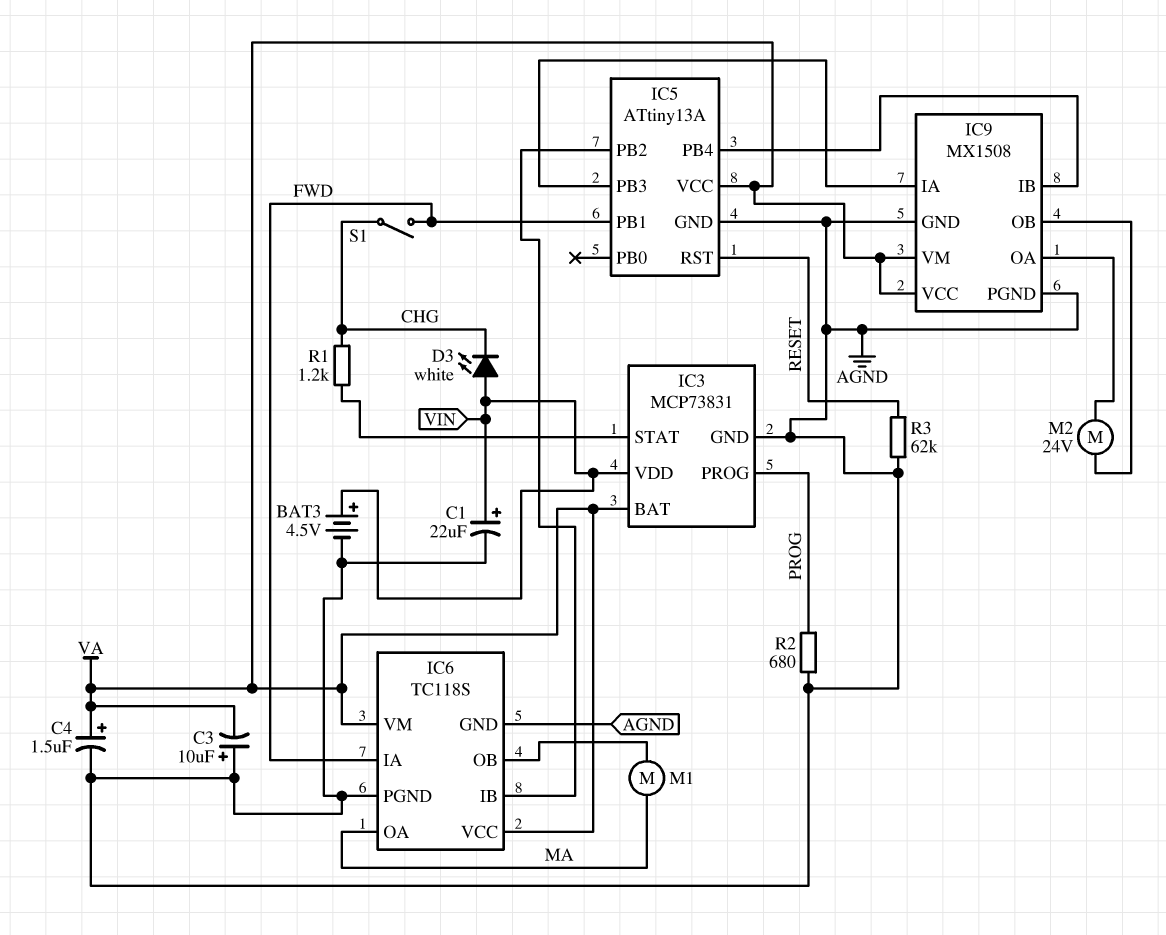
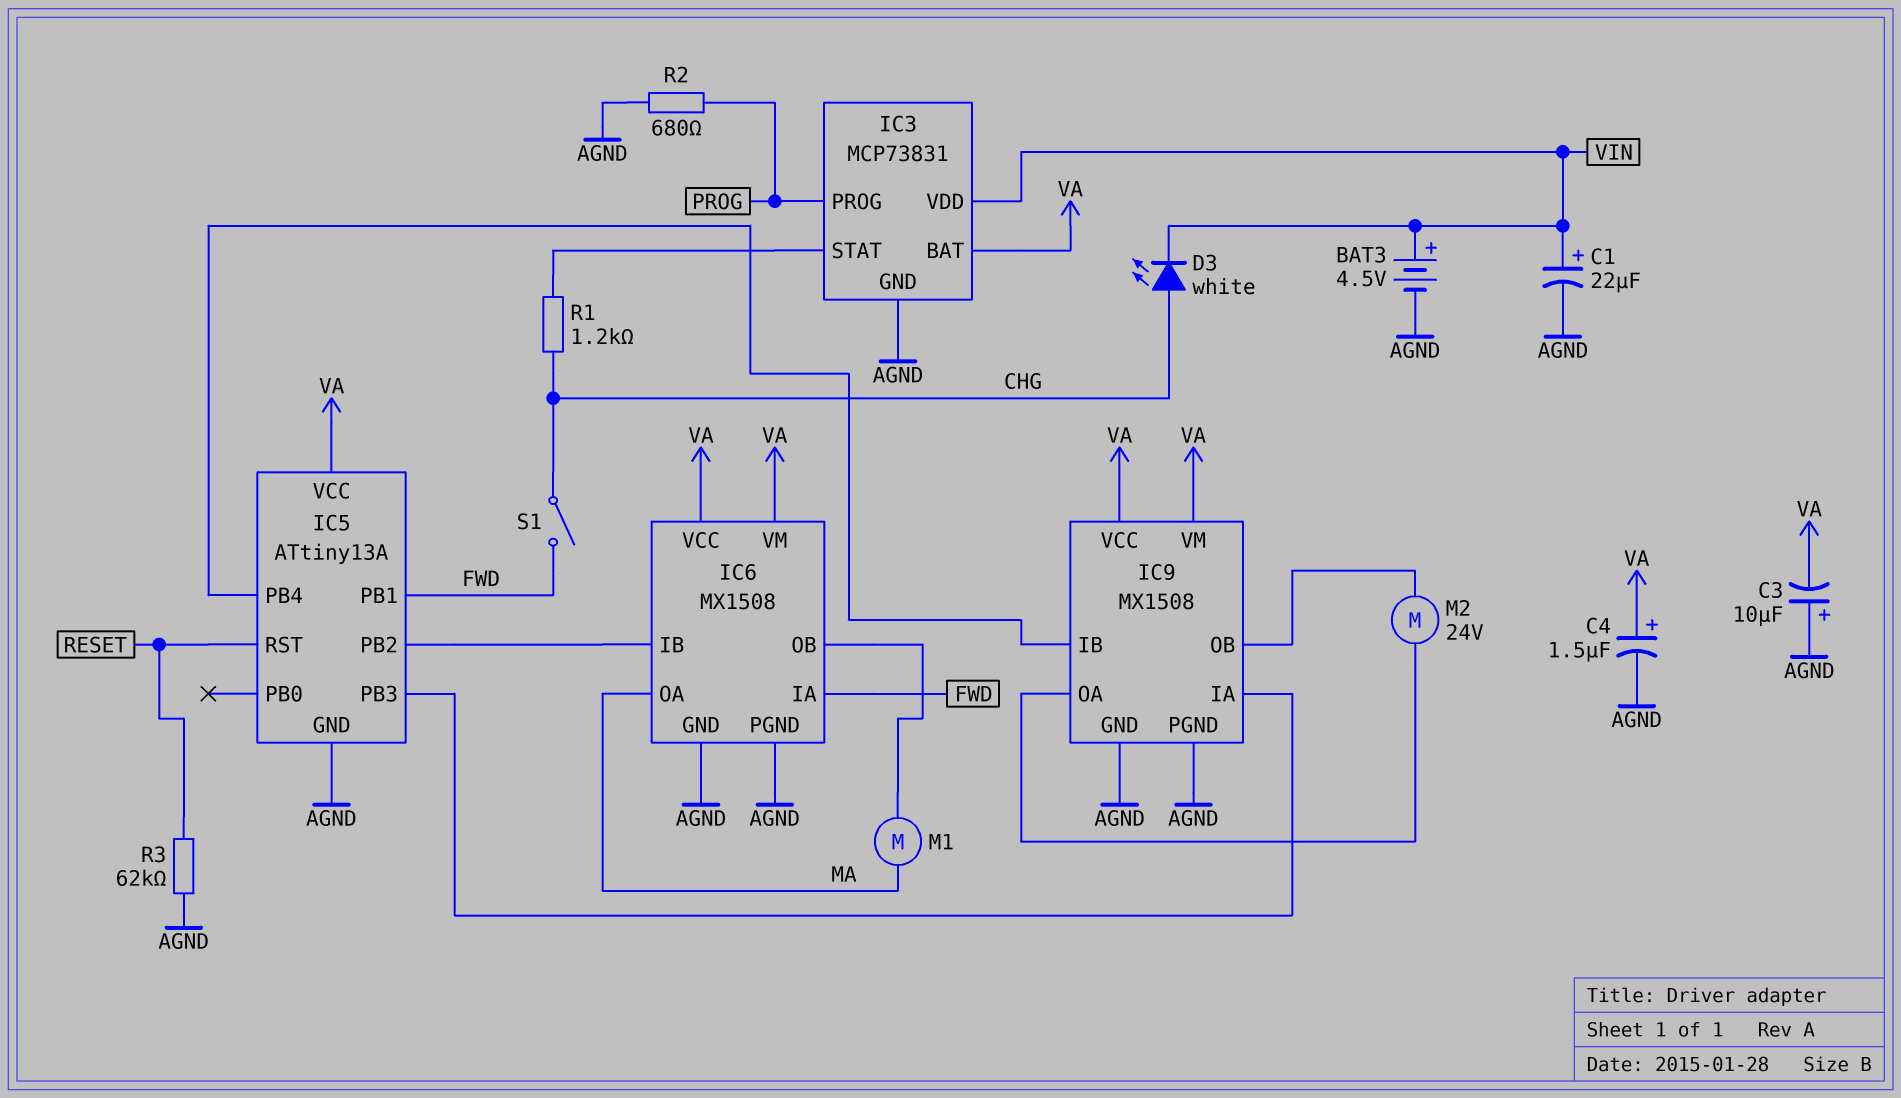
D3: LED white (A VIN, K CHG) -> LED white (A CHG, K VIN)
IC6: TC118S -> MX1508

